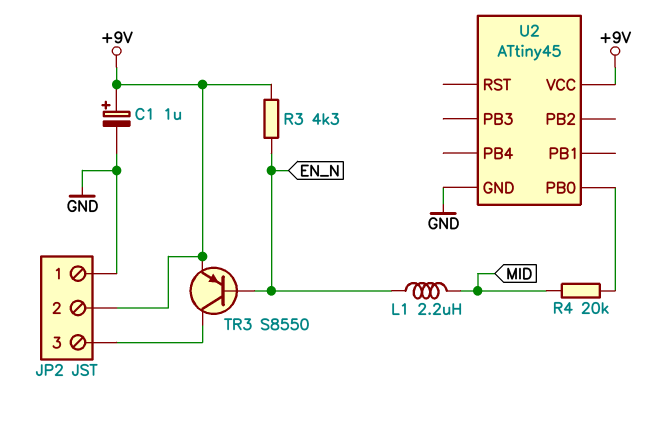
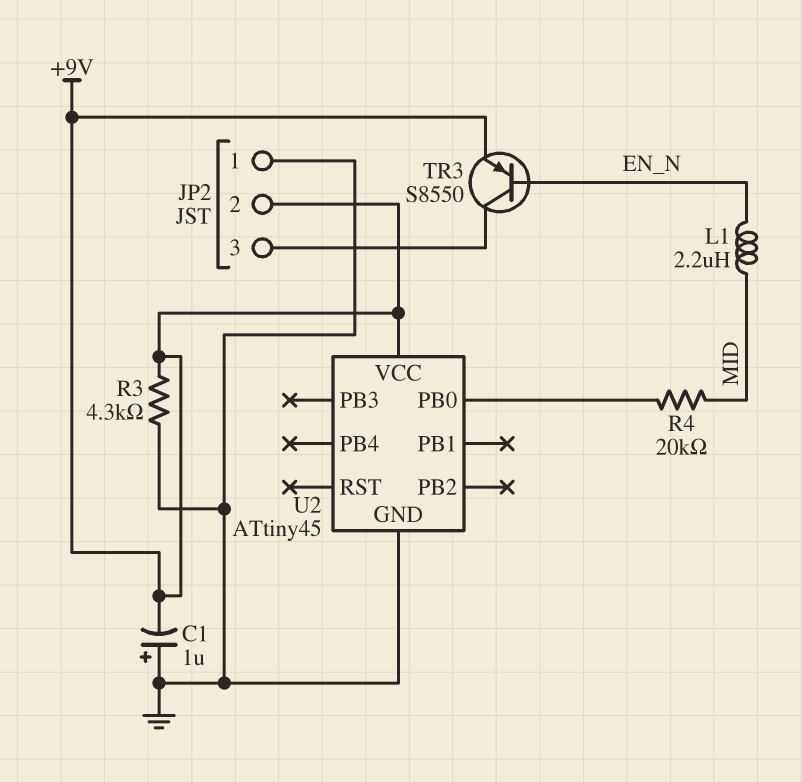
C1: 1uF (plus +9V, minus GND) -> 1uF (plus GND, minus +9V)
R3: 4.3k (+9V, EN_N) -> 4.3k (+9V, GND)

